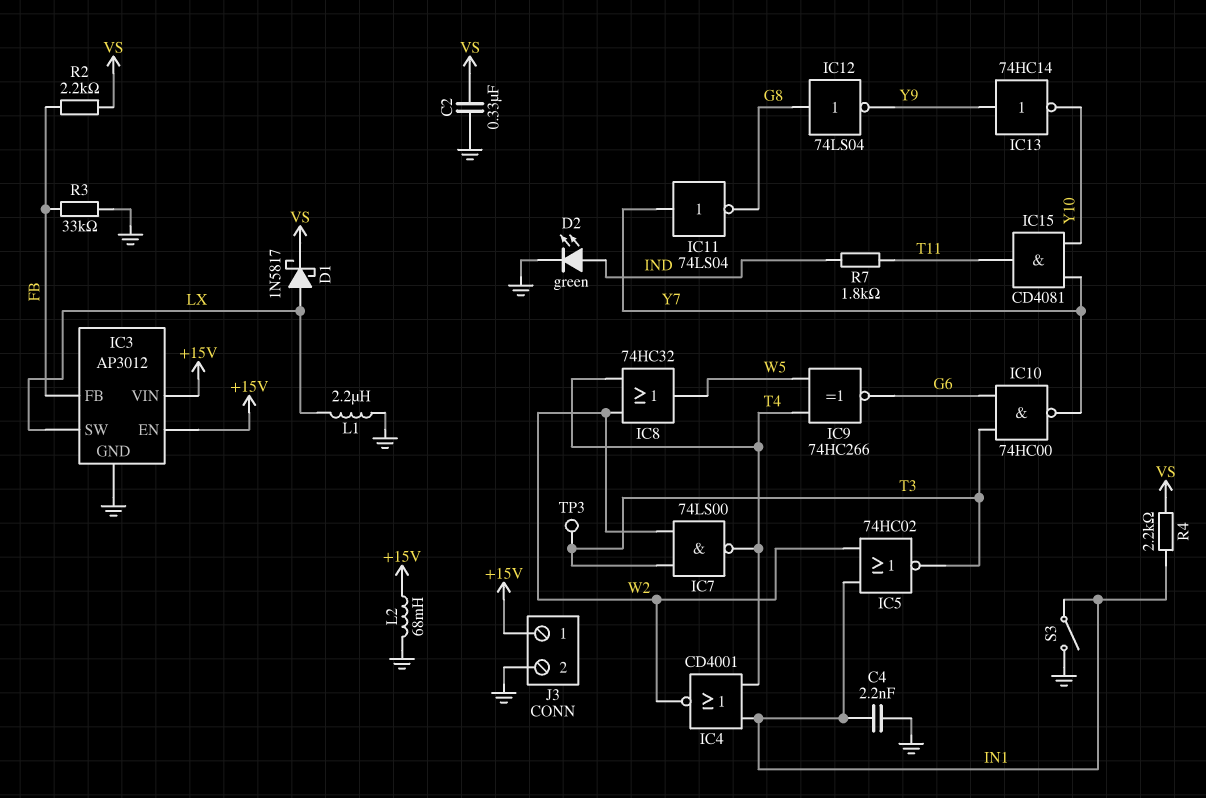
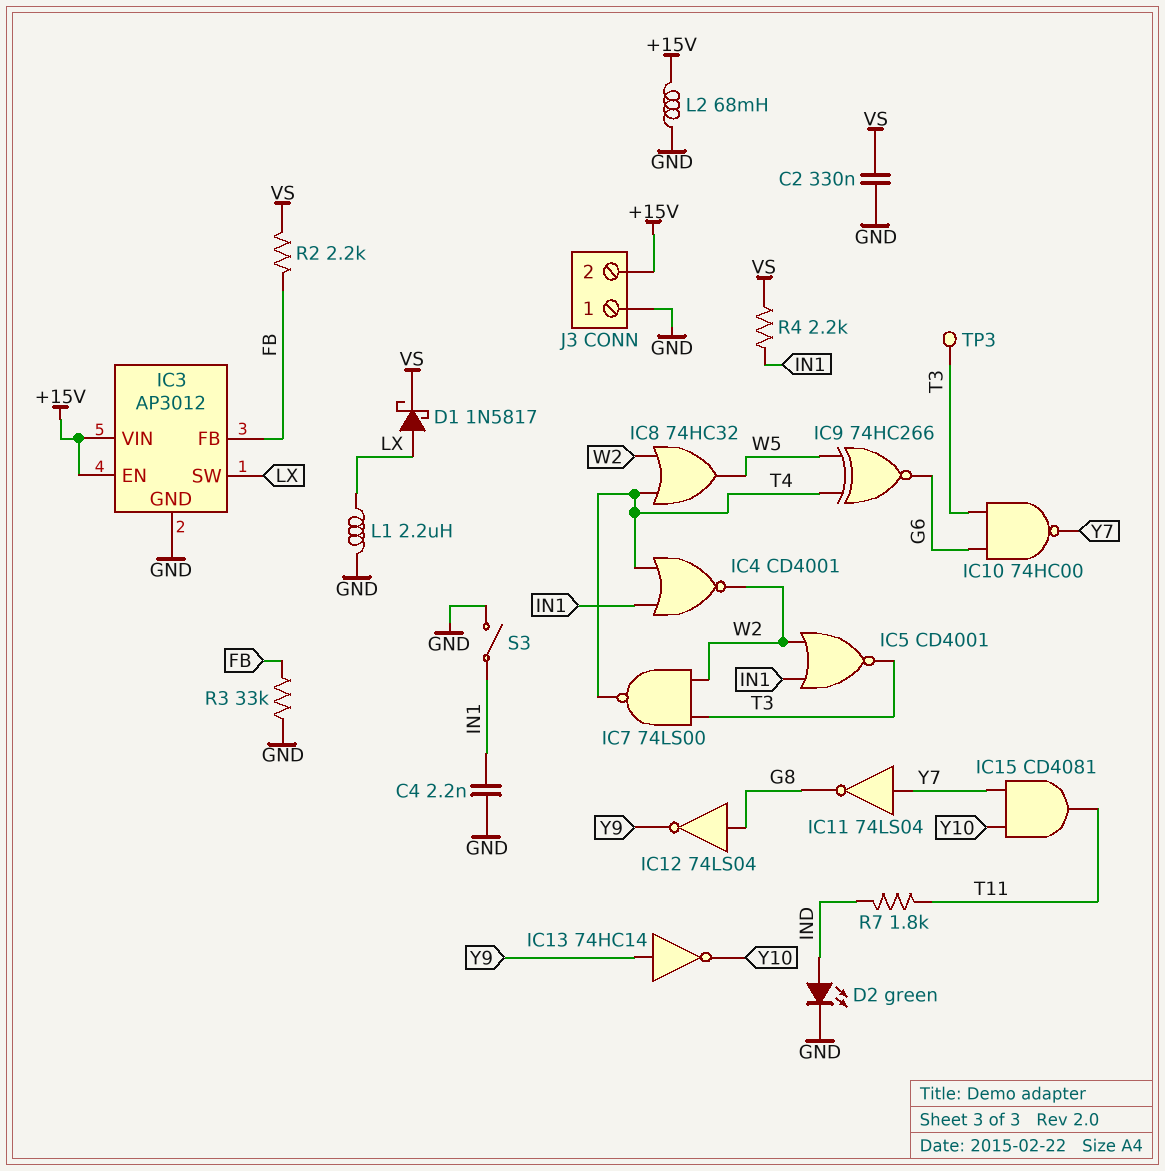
IC5: NOR 74HC02 (in IN1, in W2, out T3) -> NOR CD4001 (in IN1, in W2, out T3)
J3 pin 1: +15V -> GND
J3 pin 2: GND -> +15V

